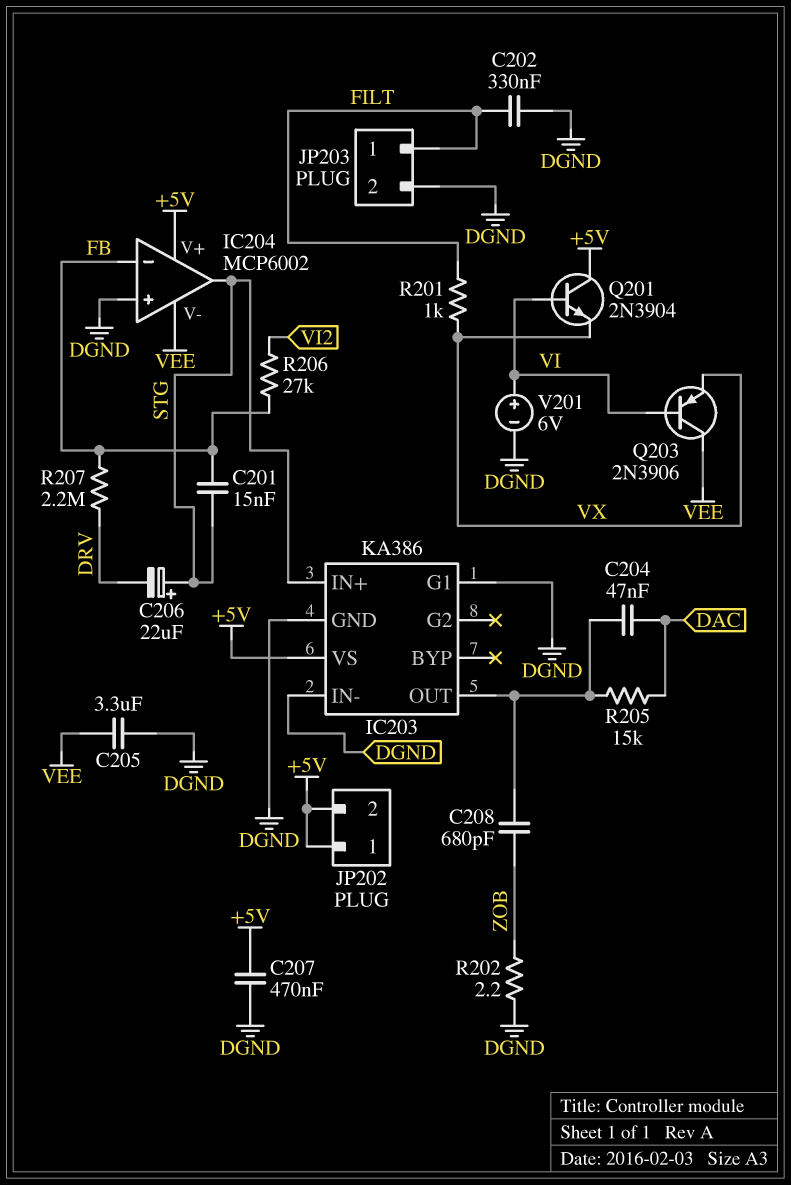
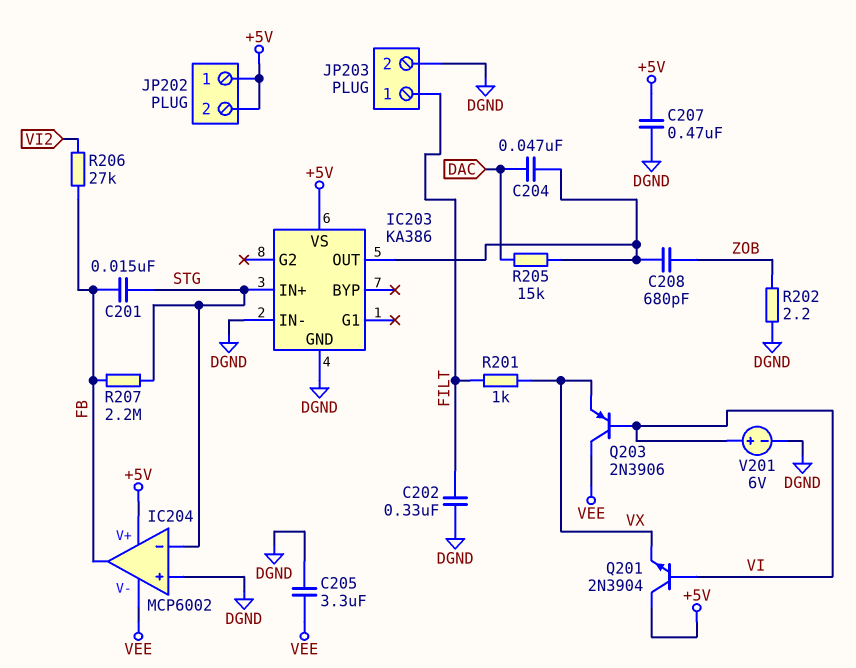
C206: 22uF (plus STG, minus DRV) -> none
IC203 pin G1: DGND -> none
IC204 pin in-: FB -> STG
IC204 pin out: STG -> FB
R207: 2.2M (DRV, FB) -> 2.2M (FB, STG)

